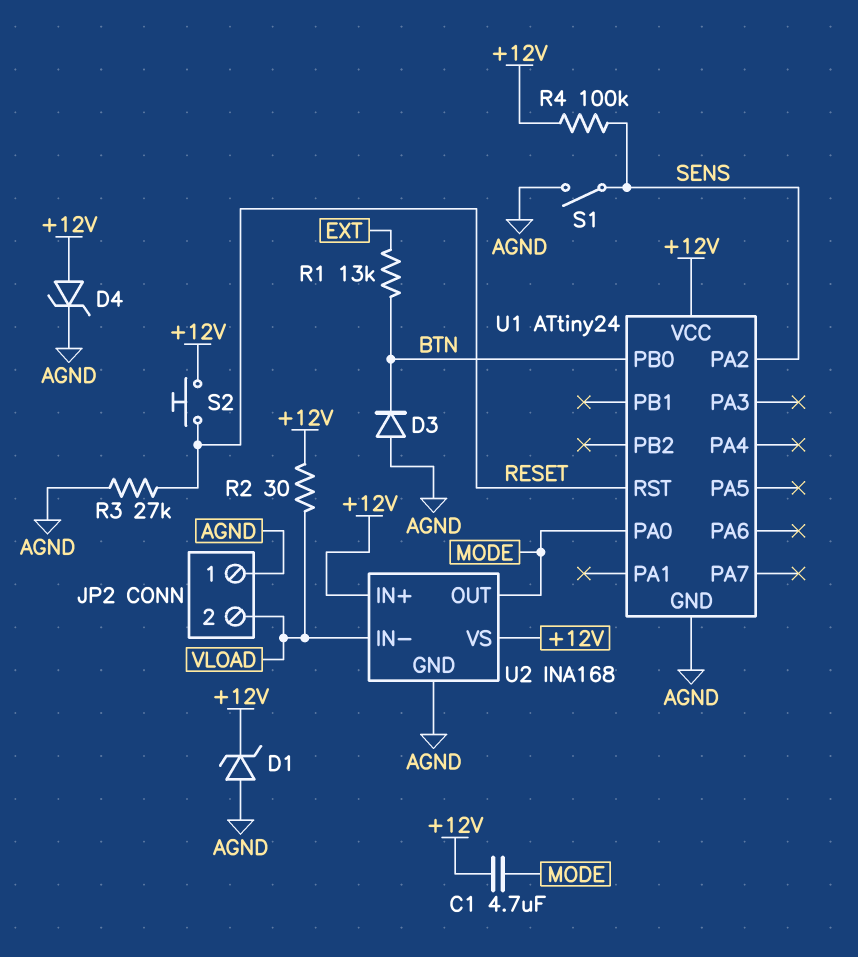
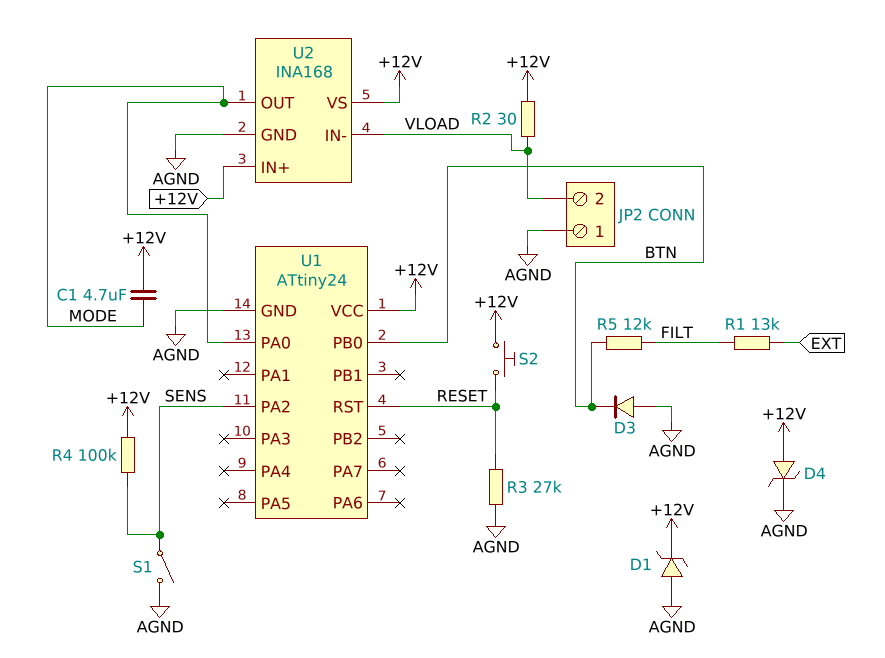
R1: 13k (BTN, EXT) -> 13k (EXT, FILT)
R5: none -> 12k (BTN, FILT)

